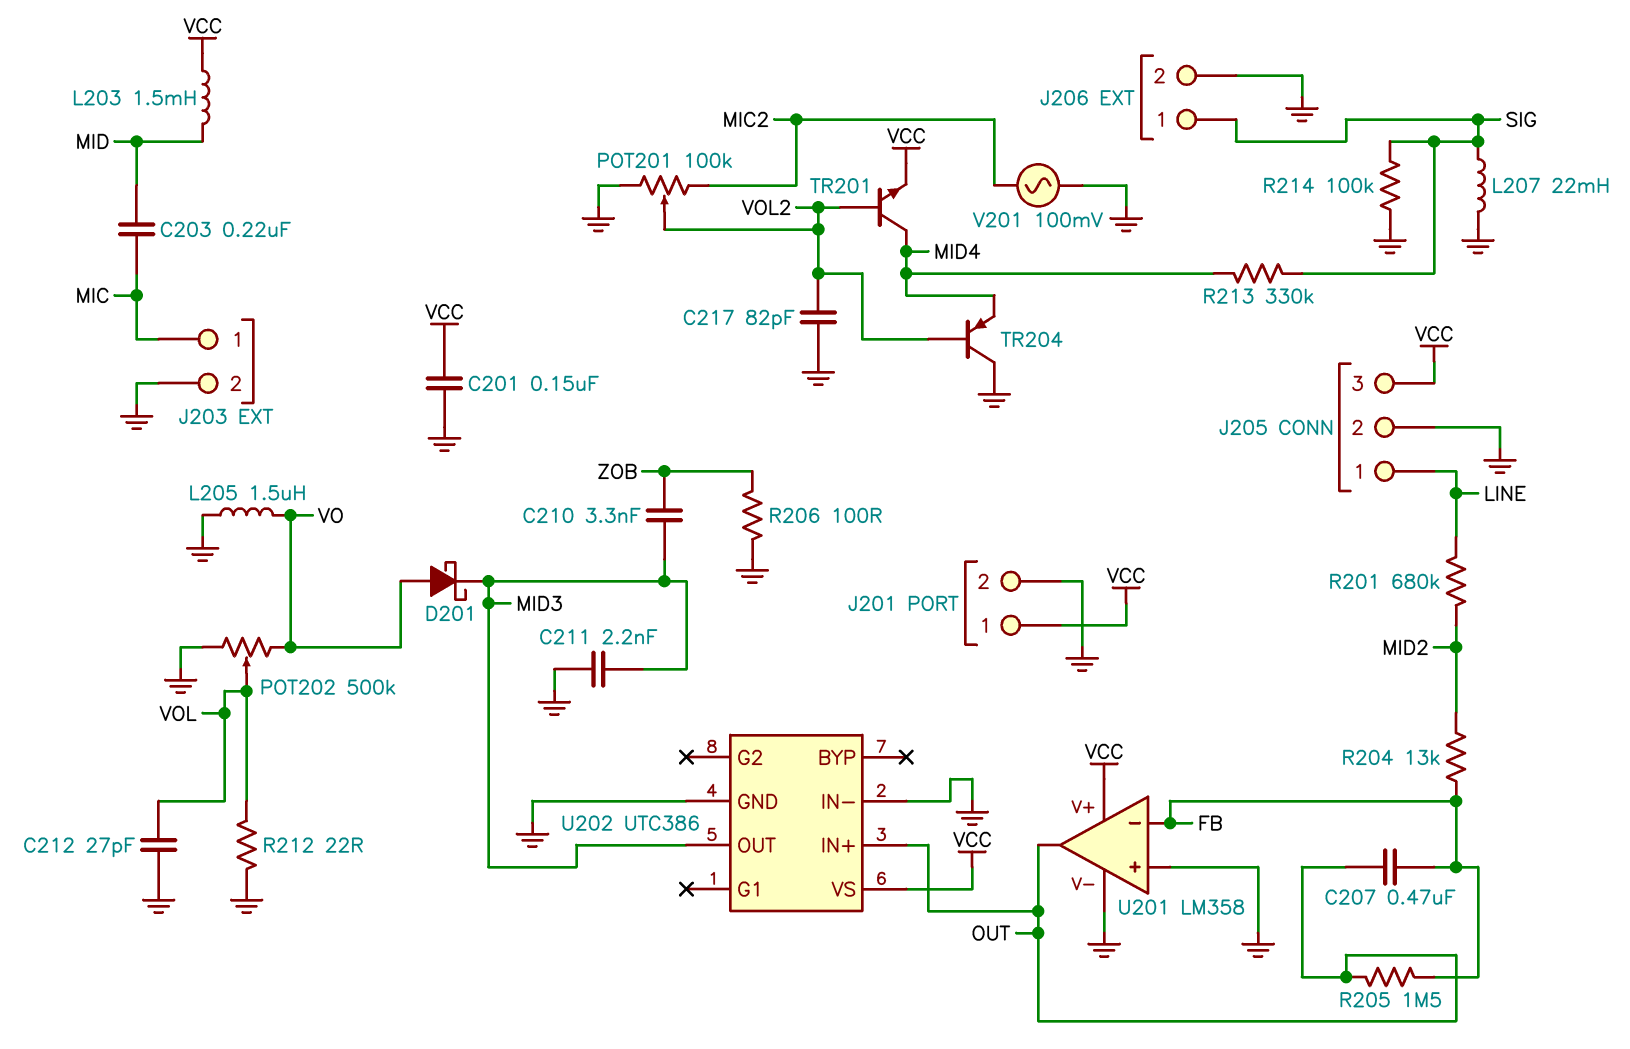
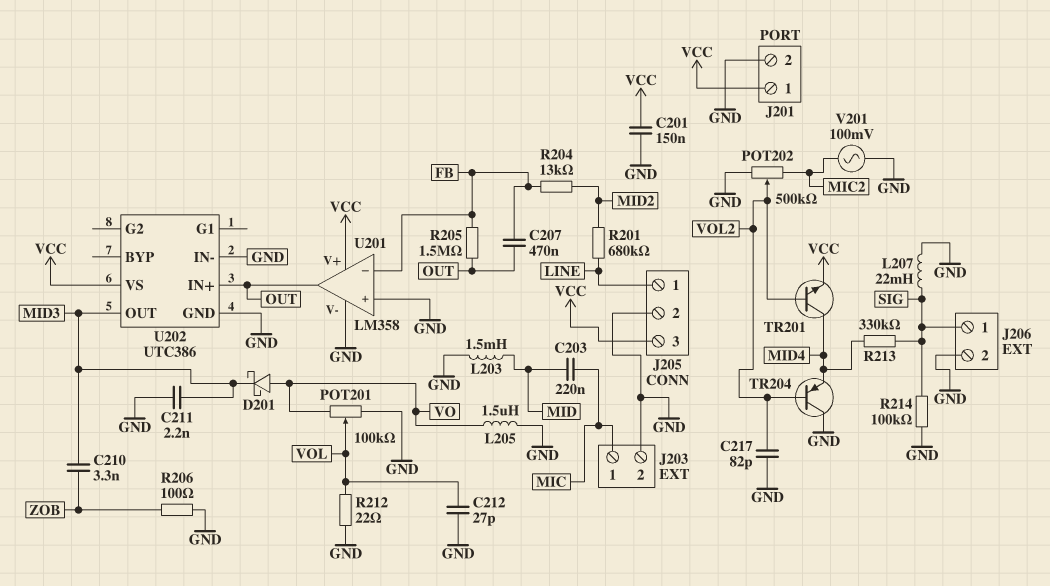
L203: 1.5mH (MID, VCC) -> 1.5mH (GND, MID)
POT201: 100k (GND, MIC2, wiper VOL2) -> 100k (GND, VO, wiper VOL)
POT202: 500k (GND, VO, wiper VOL) -> 500k (GND, MIC2, wiper VOL2)

